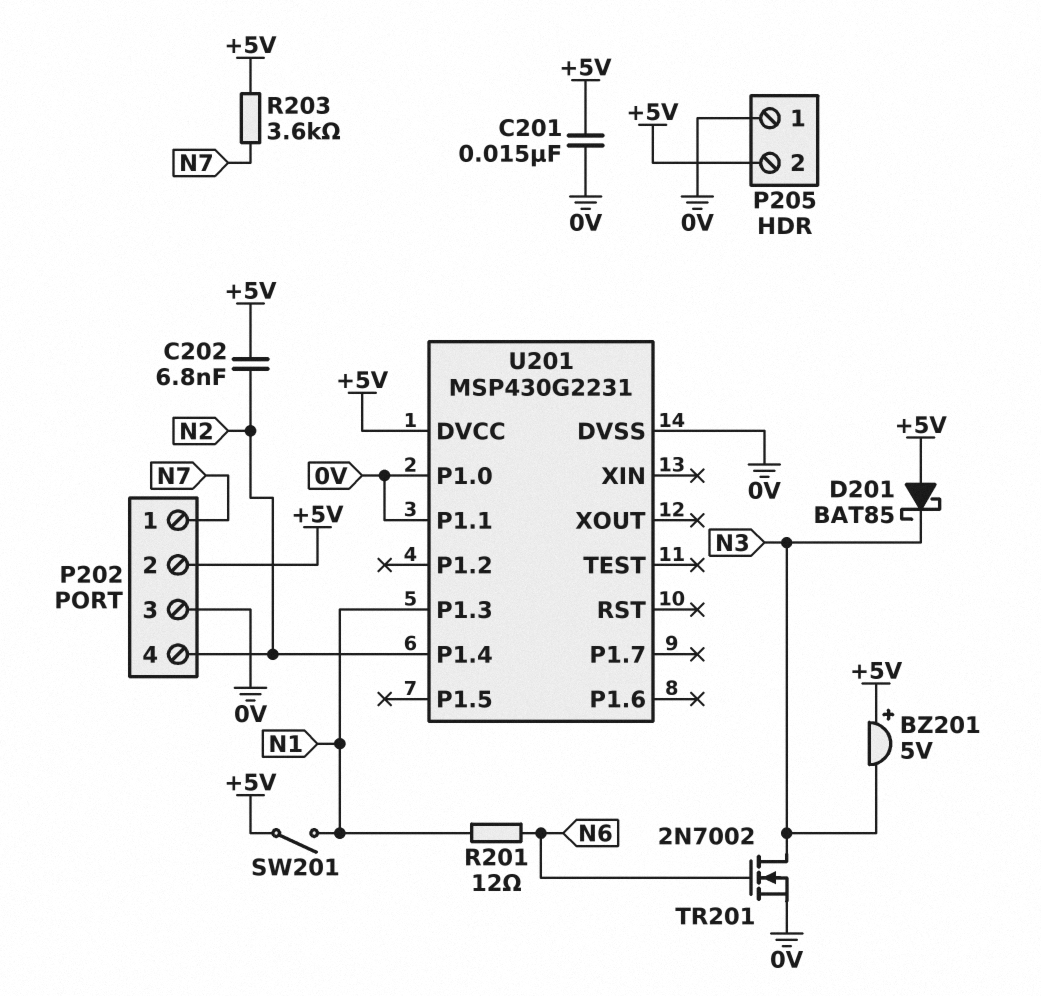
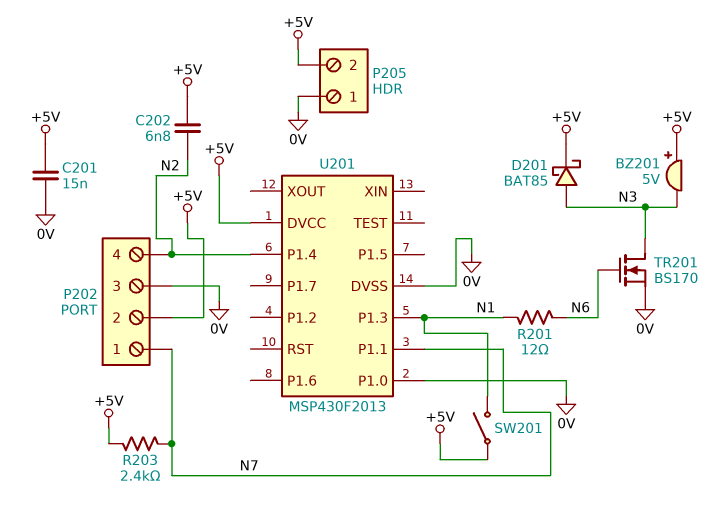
D201: schottky BAT85 (A +5V, K N3) -> schottky BAT85 (A N3, K +5V)
R203: 3.6k (+5V, N7) -> 2.4k (+5V, N7)
TR201: NMOS 2N7002 (G N6, D N3, S 0V) -> NMOS BS170 (G N6, D N3, S 0V)
U201: MSP430G2231 -> MSP430F2013
U201 pin P1.1: 0V -> N7

